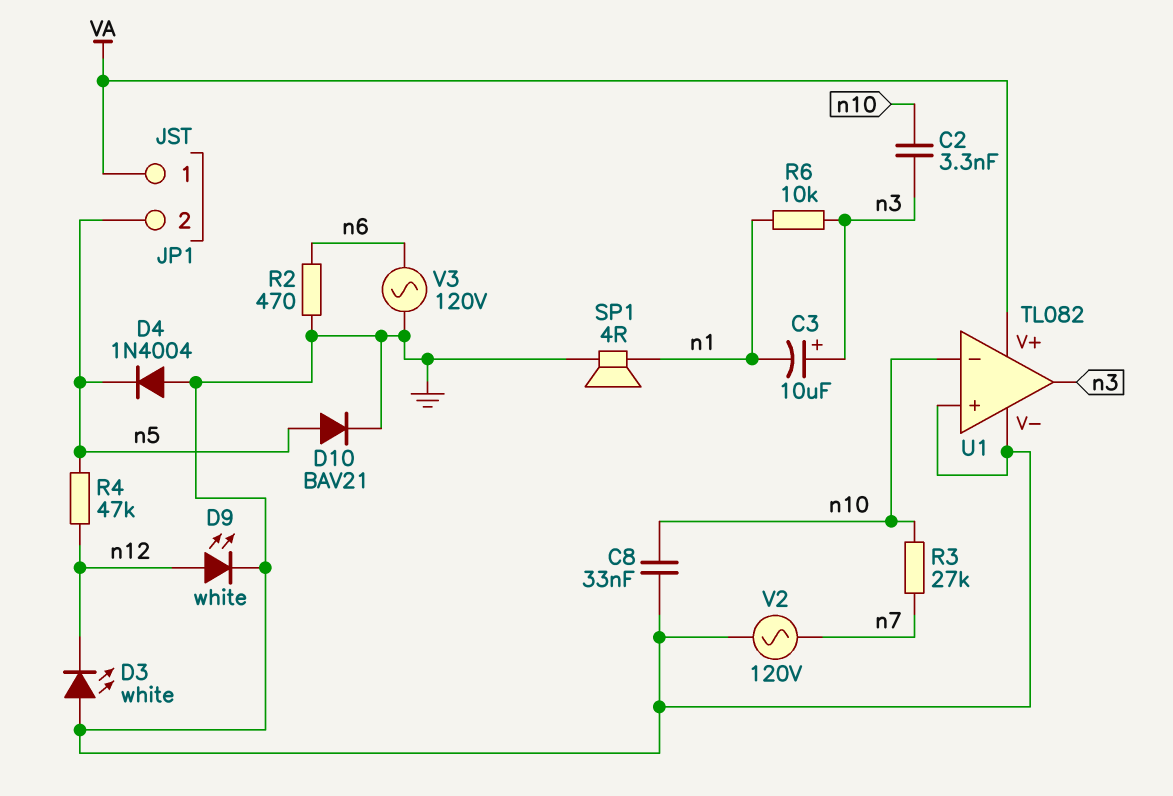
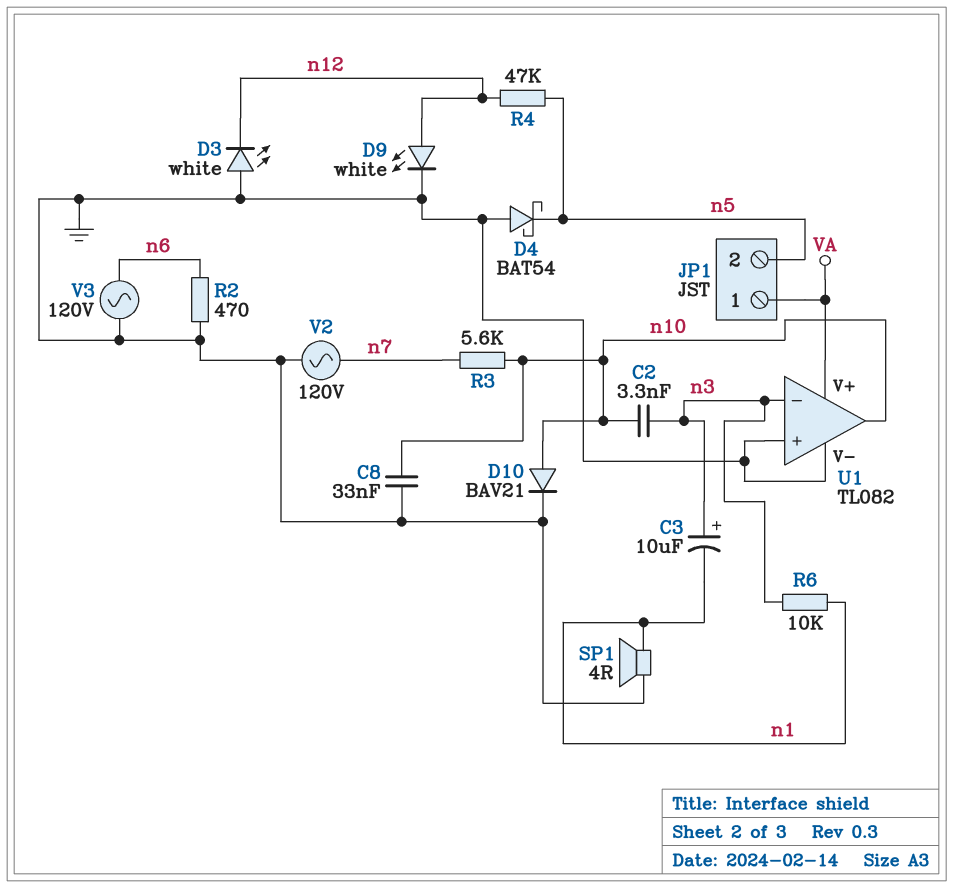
D4: diode 1N4004 (A GND, K n5) -> schottky BAT54 (A GND, K n5)
D10: diode BAV21 (A n5, K GND) -> diode BAV21 (A n10, K GND)
R3: 27k (n7, n10) -> 5.6k (n7, n10)
U1 pin in-: n10 -> n3
U1 pin out: n3 -> n10

